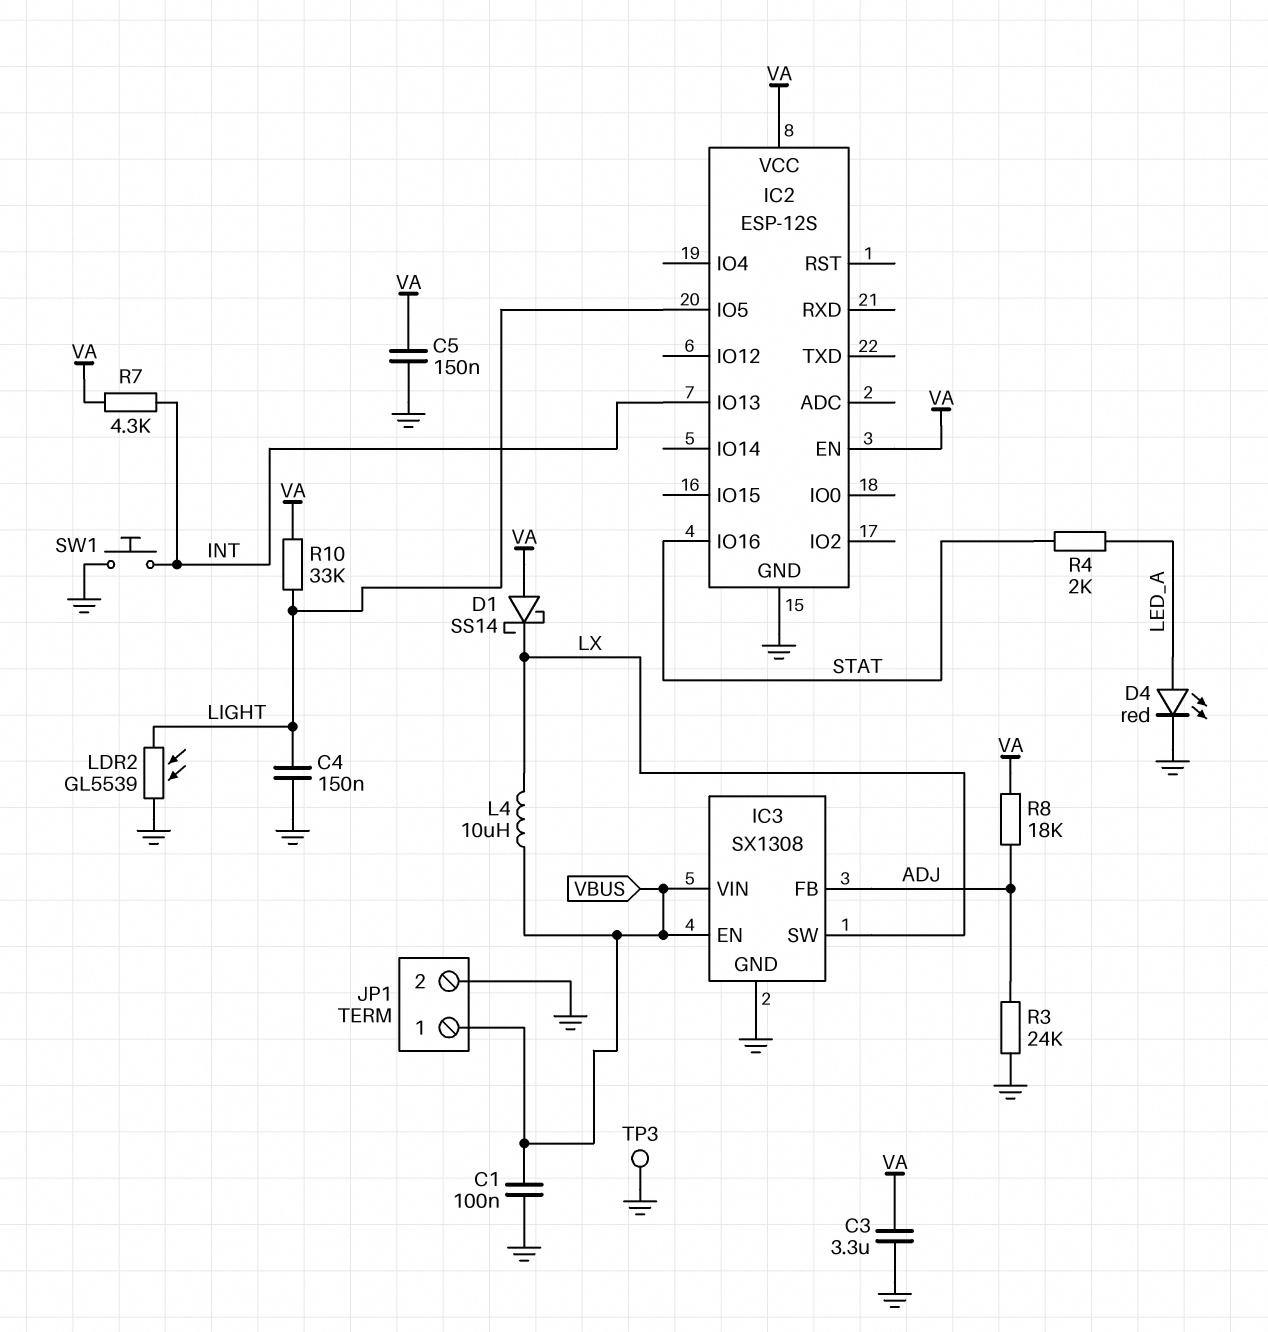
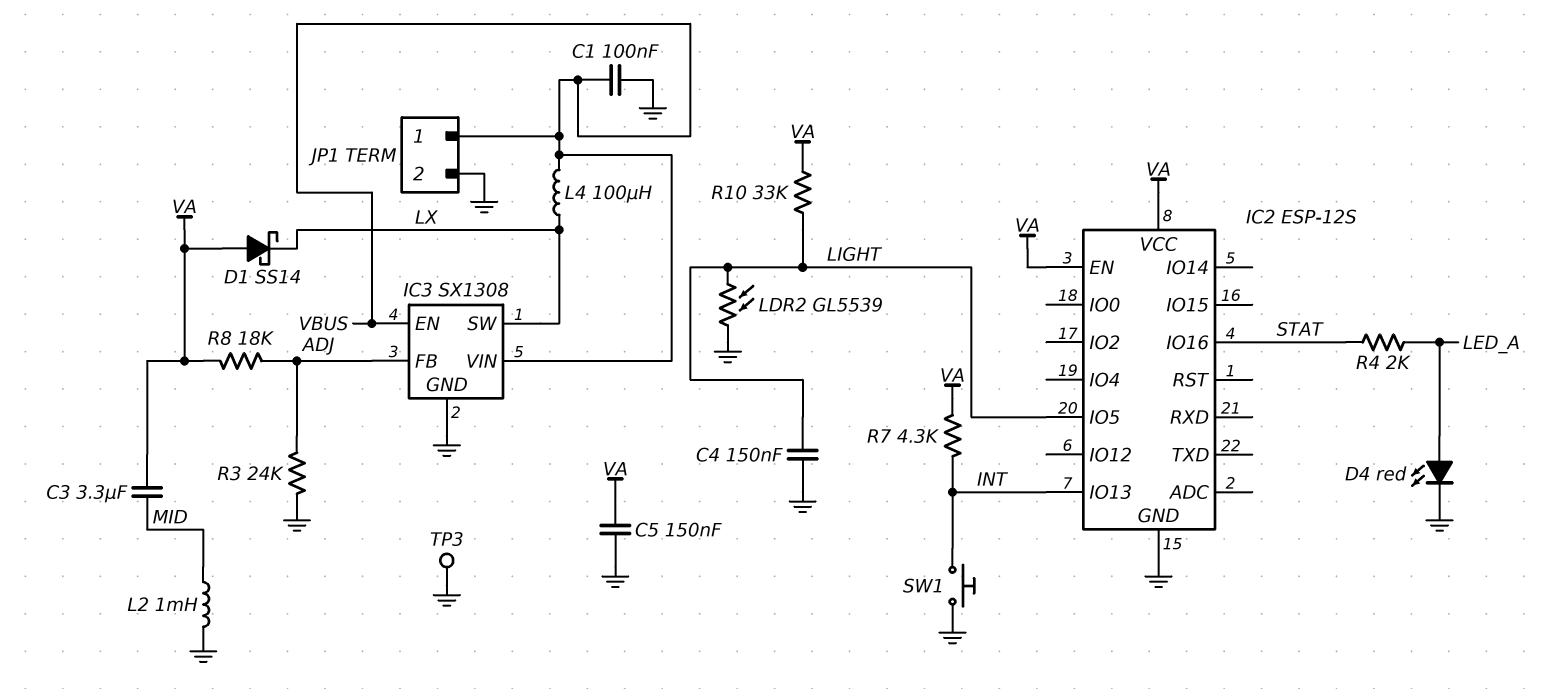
C3: 3.3uF (GND, VA) -> 3.3uF (MID, VA)
L2: none -> 1mH (GND, MID)
L4: 10uH (LX, VBUS) -> 100uH (LX, VBUS)

